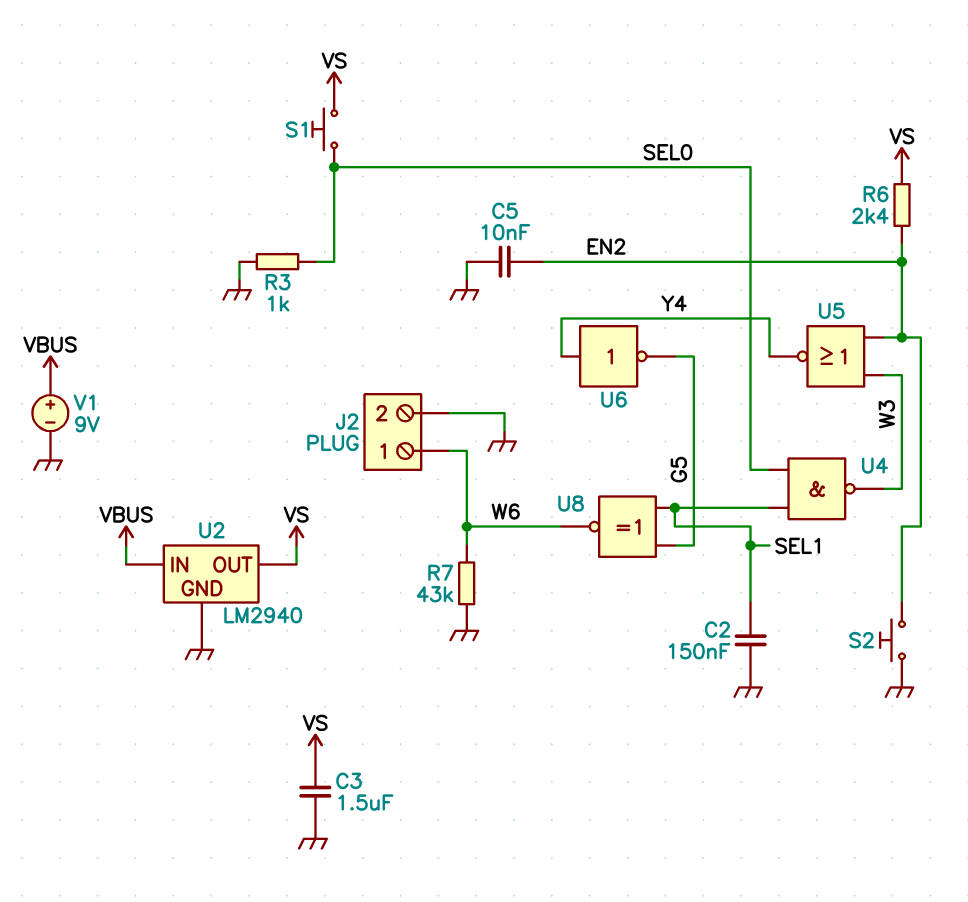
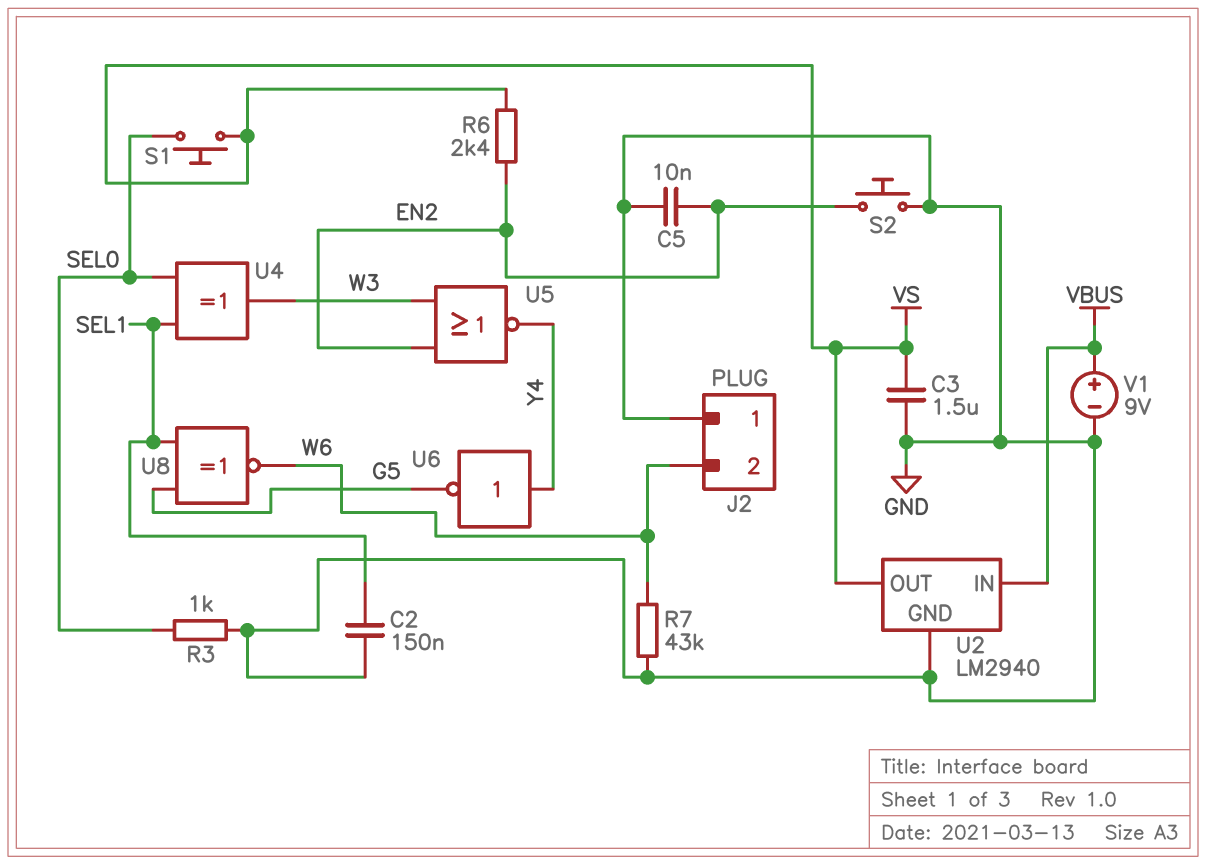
J2 pin 1: W6 -> GND
J2 pin 2: GND -> W6
U4: NAND (in SEL0, in SEL1, out W3) -> XOR (in SEL0, in SEL1, out W3)

